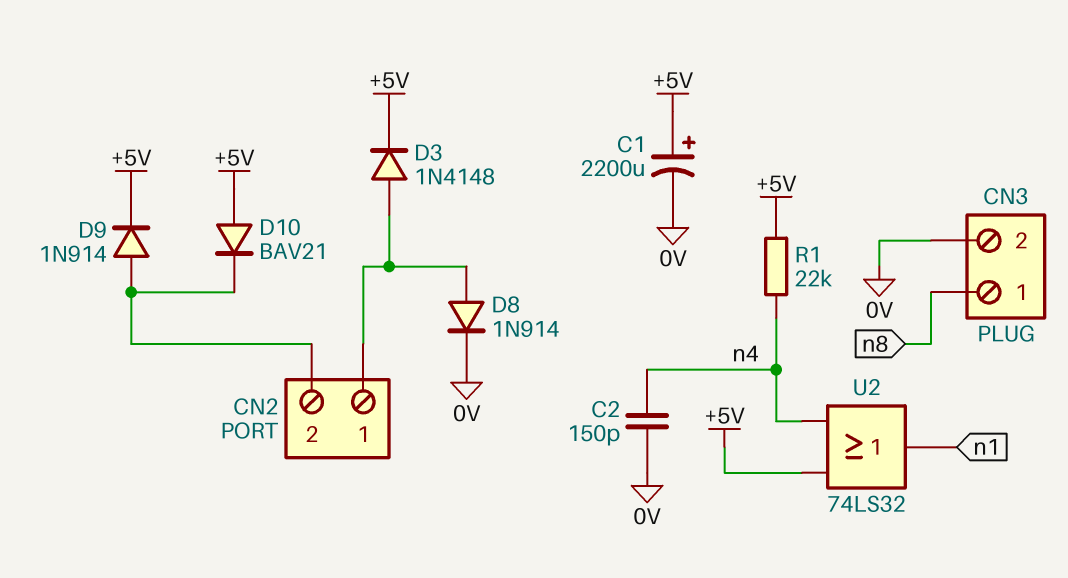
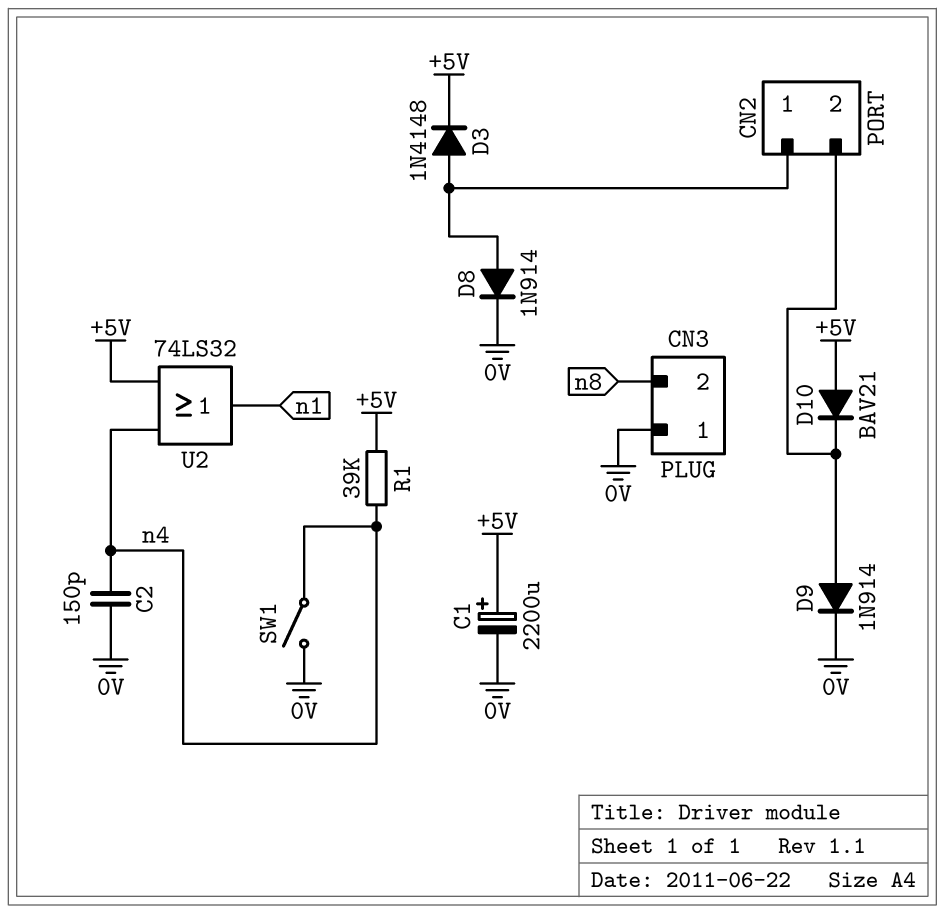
CN3 pin 1: n8 -> 0V
CN3 pin 2: 0V -> n8
D9: diode 1N914 (A CN2/2, K +5V) -> diode 1N914 (A CN2/2, K 0V)
R1: 22k (+5V, n4) -> 39k (+5V, n4)
SW1: none -> switch (0V, n4)

